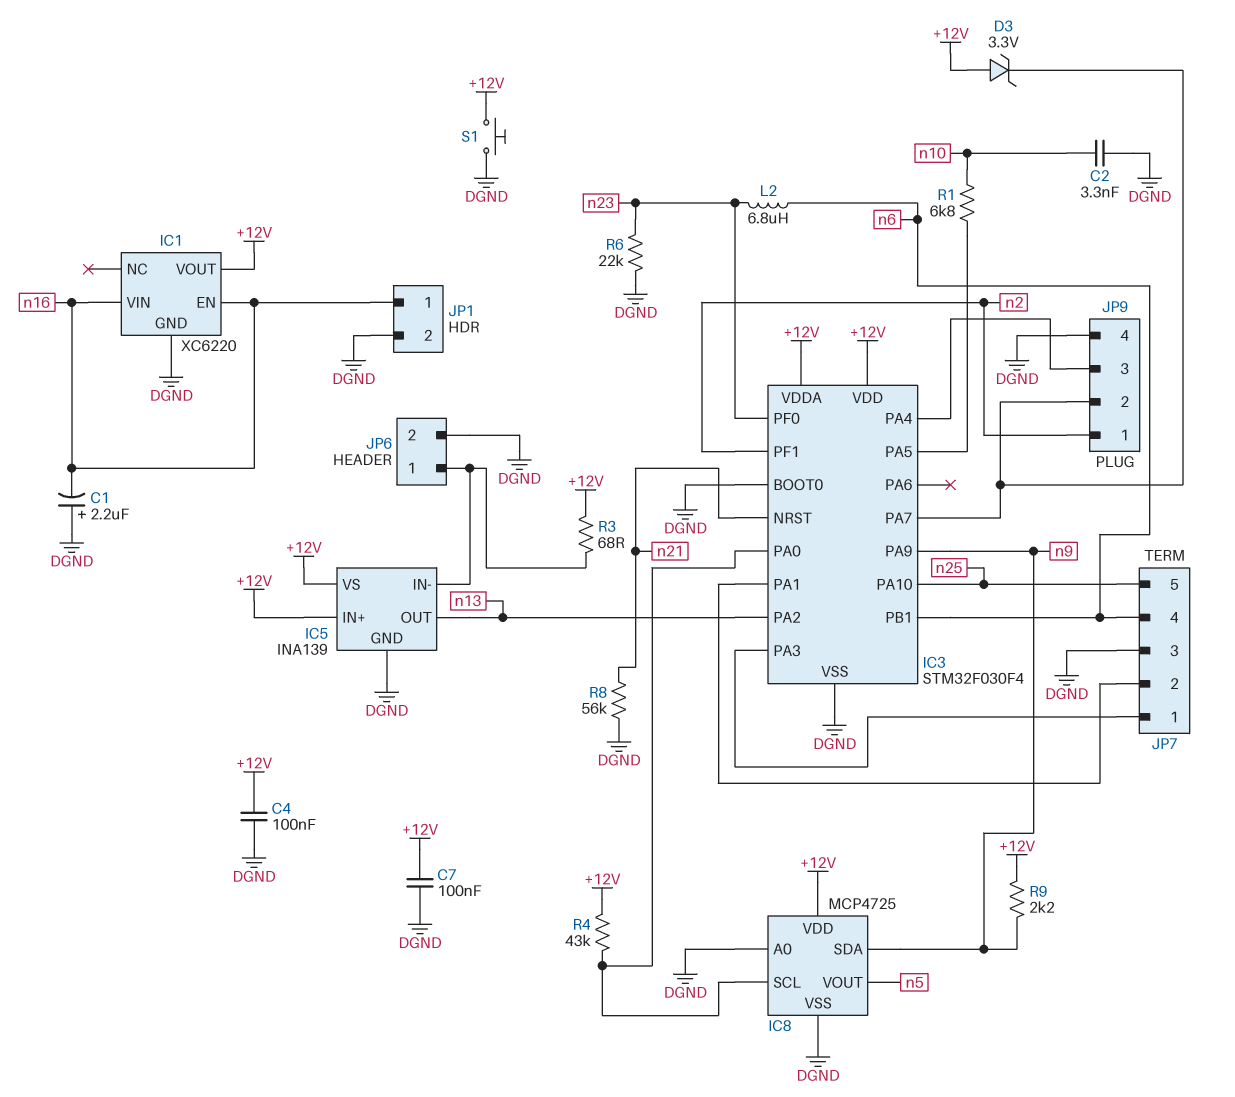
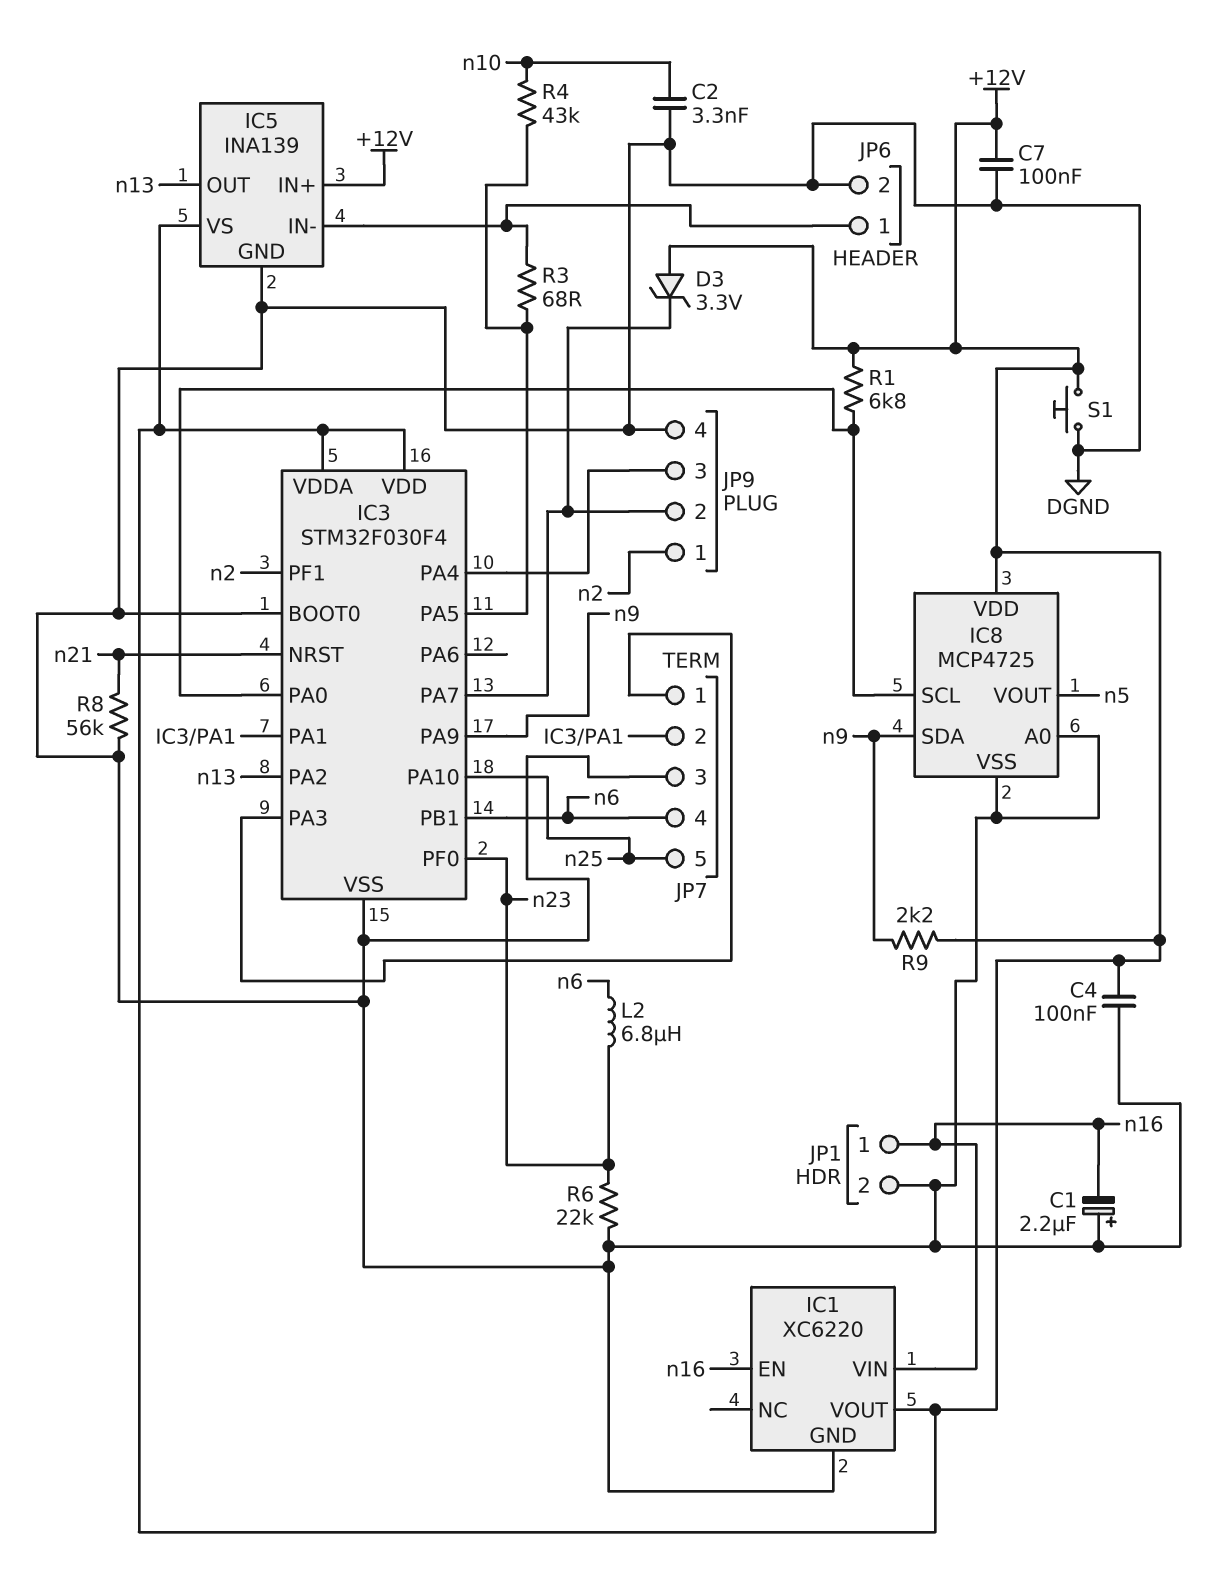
R1: 6.8k (IC3/PA5, n10) -> 6.8k (+12V, IC3/PA0)
R3: 68 (+12V, IC5/IN-) -> 68 (IC3/PA5, IC5/IN-)
R4: 43k (+12V, IC3/PA0) -> 43k (IC3/PA5, n10)

